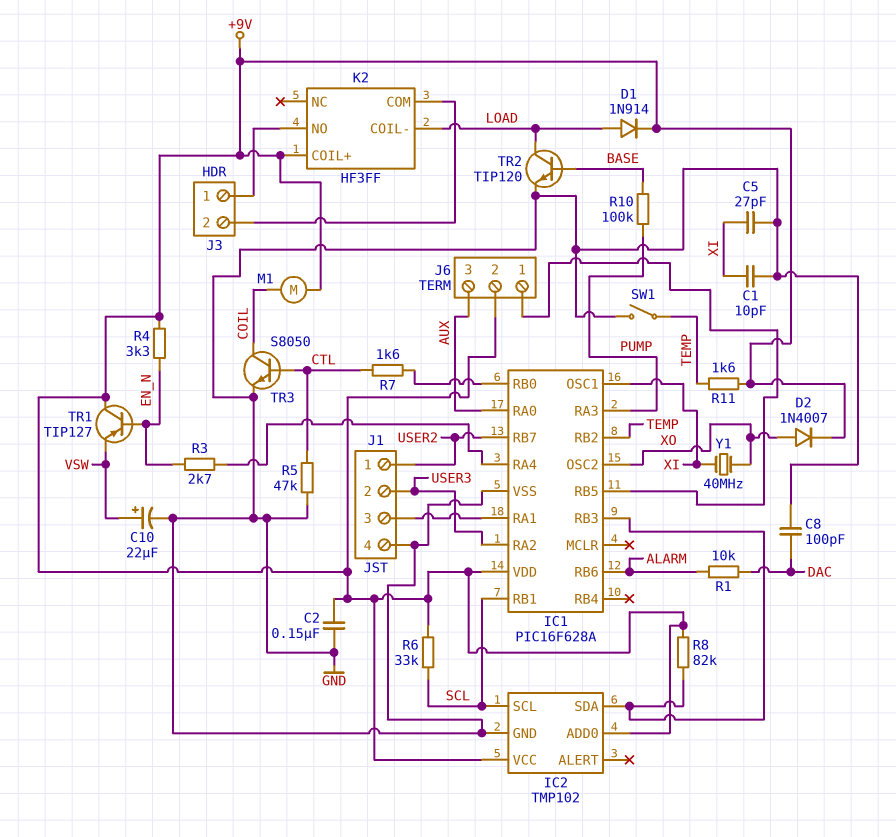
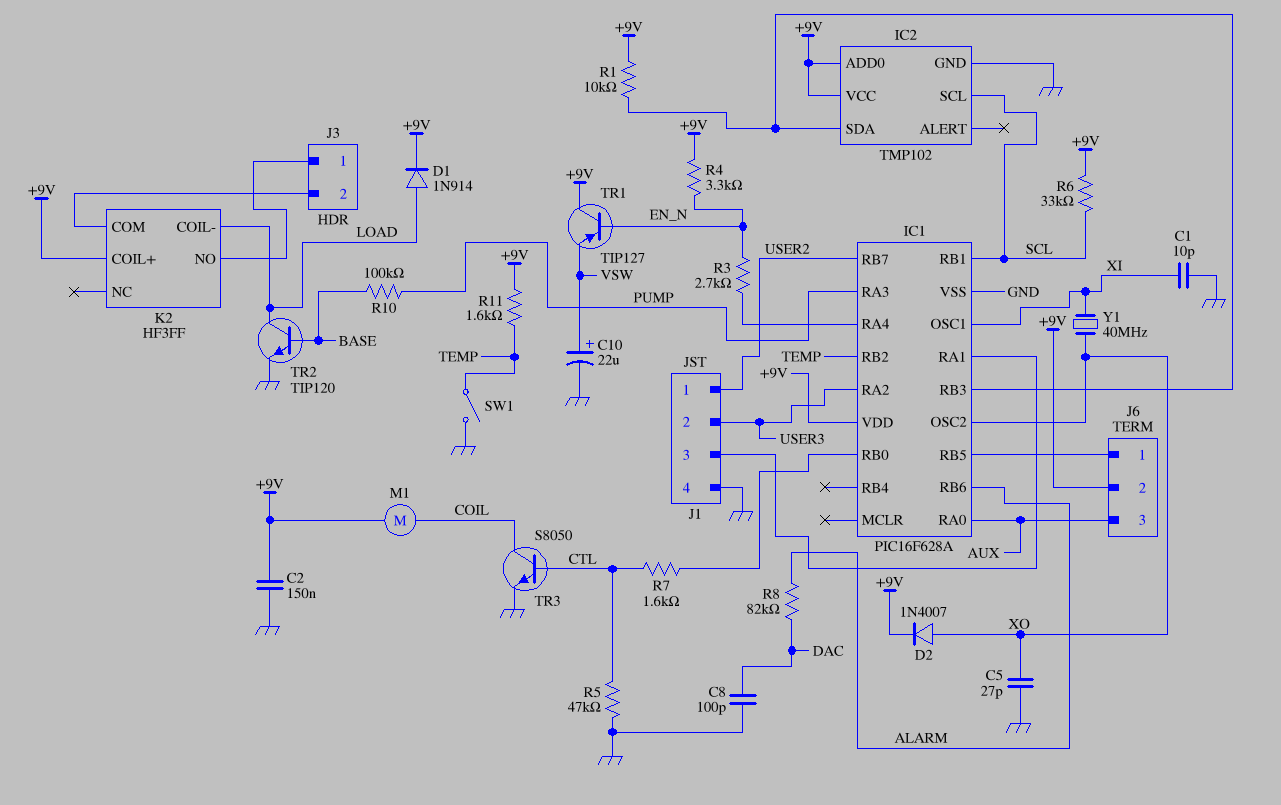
C5: 27pF (GND, XI) -> 27pF (GND, XO)
R1: 10k (ALARM, DAC) -> 10k (+9V, IC1/RB3)
R8: 82k (+9V, IC1/RB3) -> 82k (ALARM, DAC)

